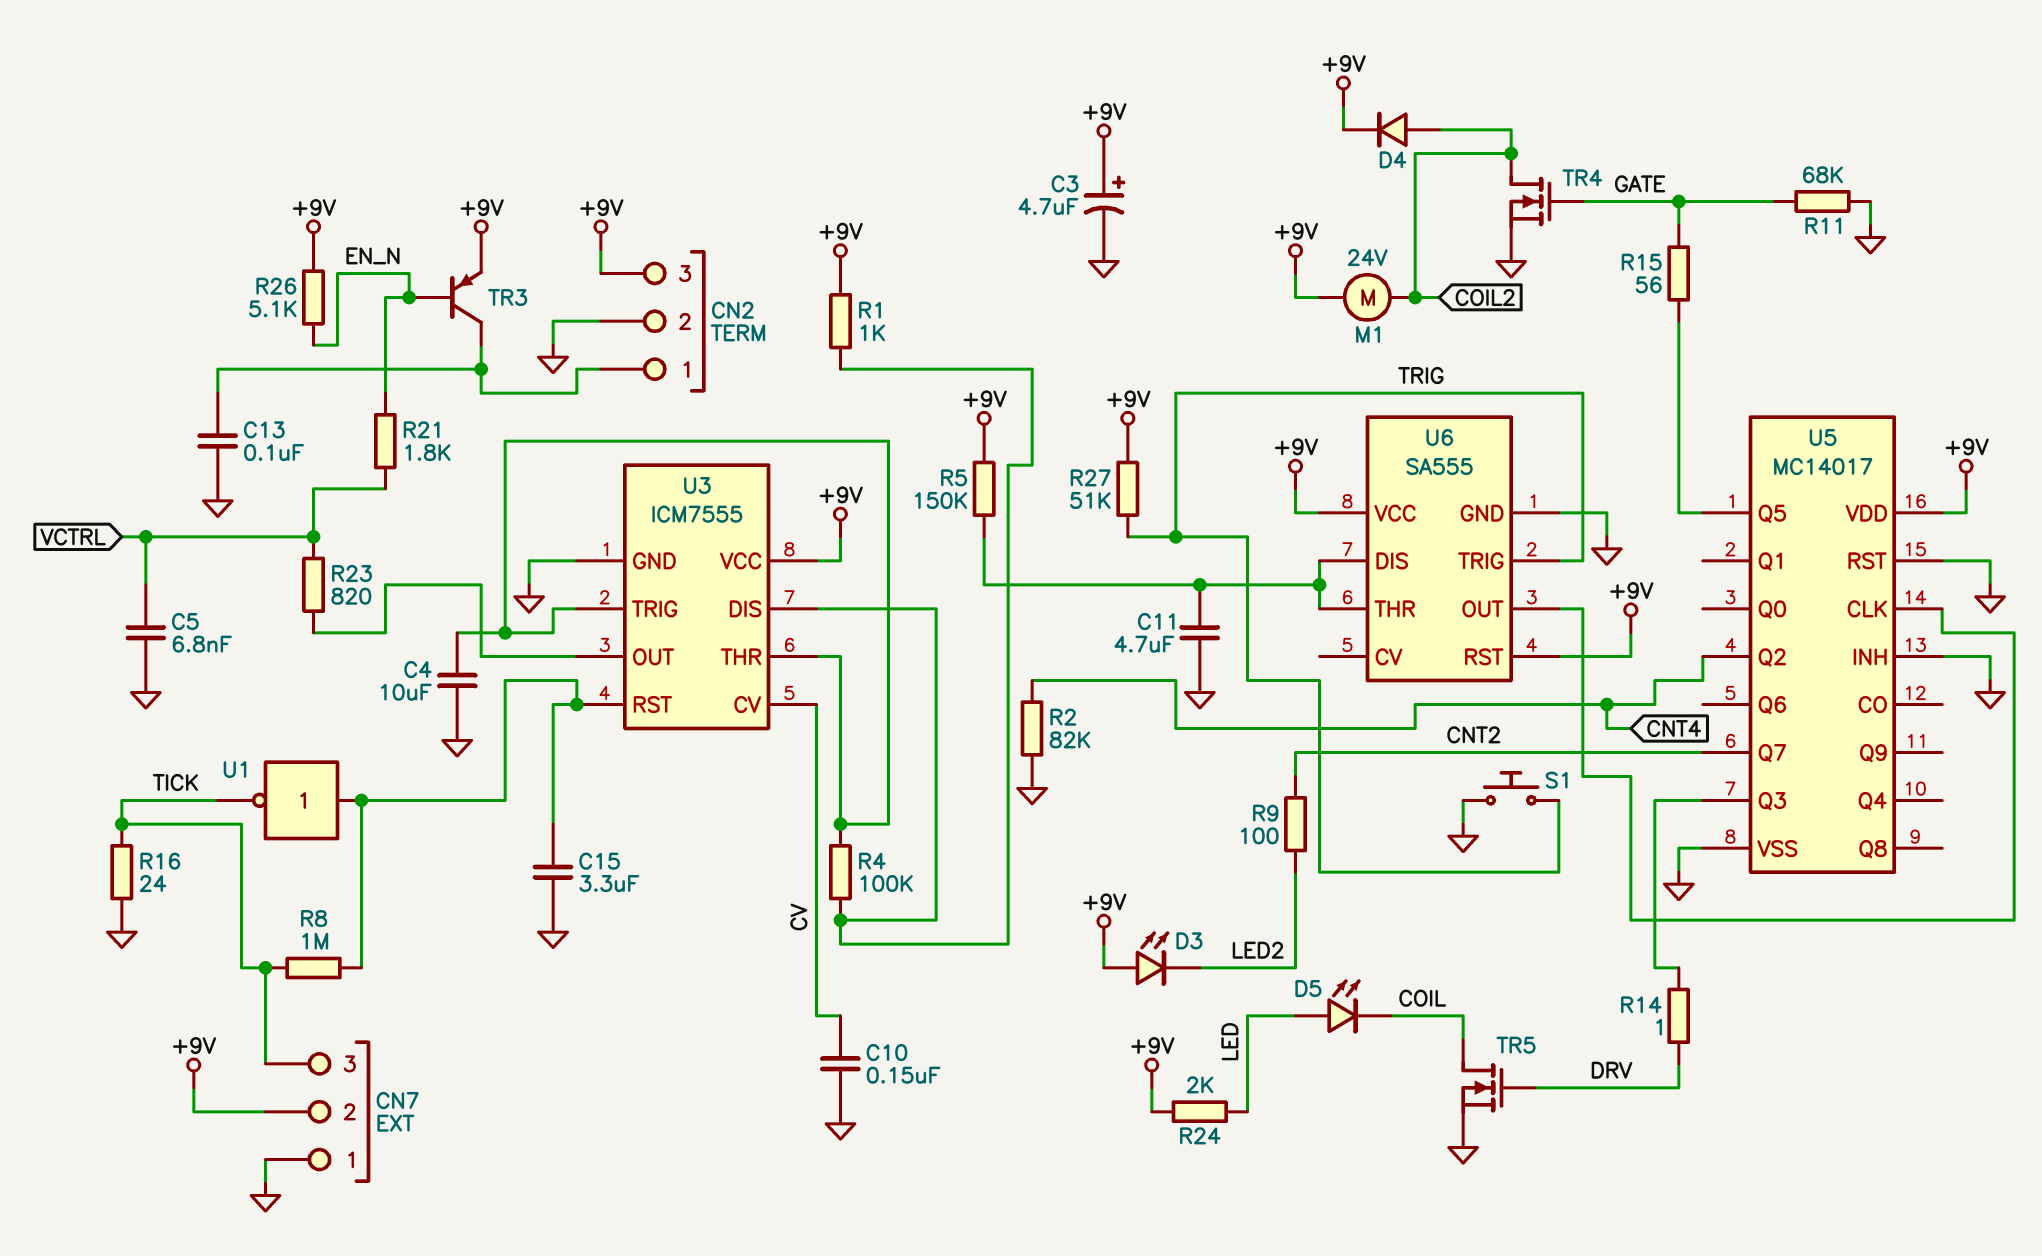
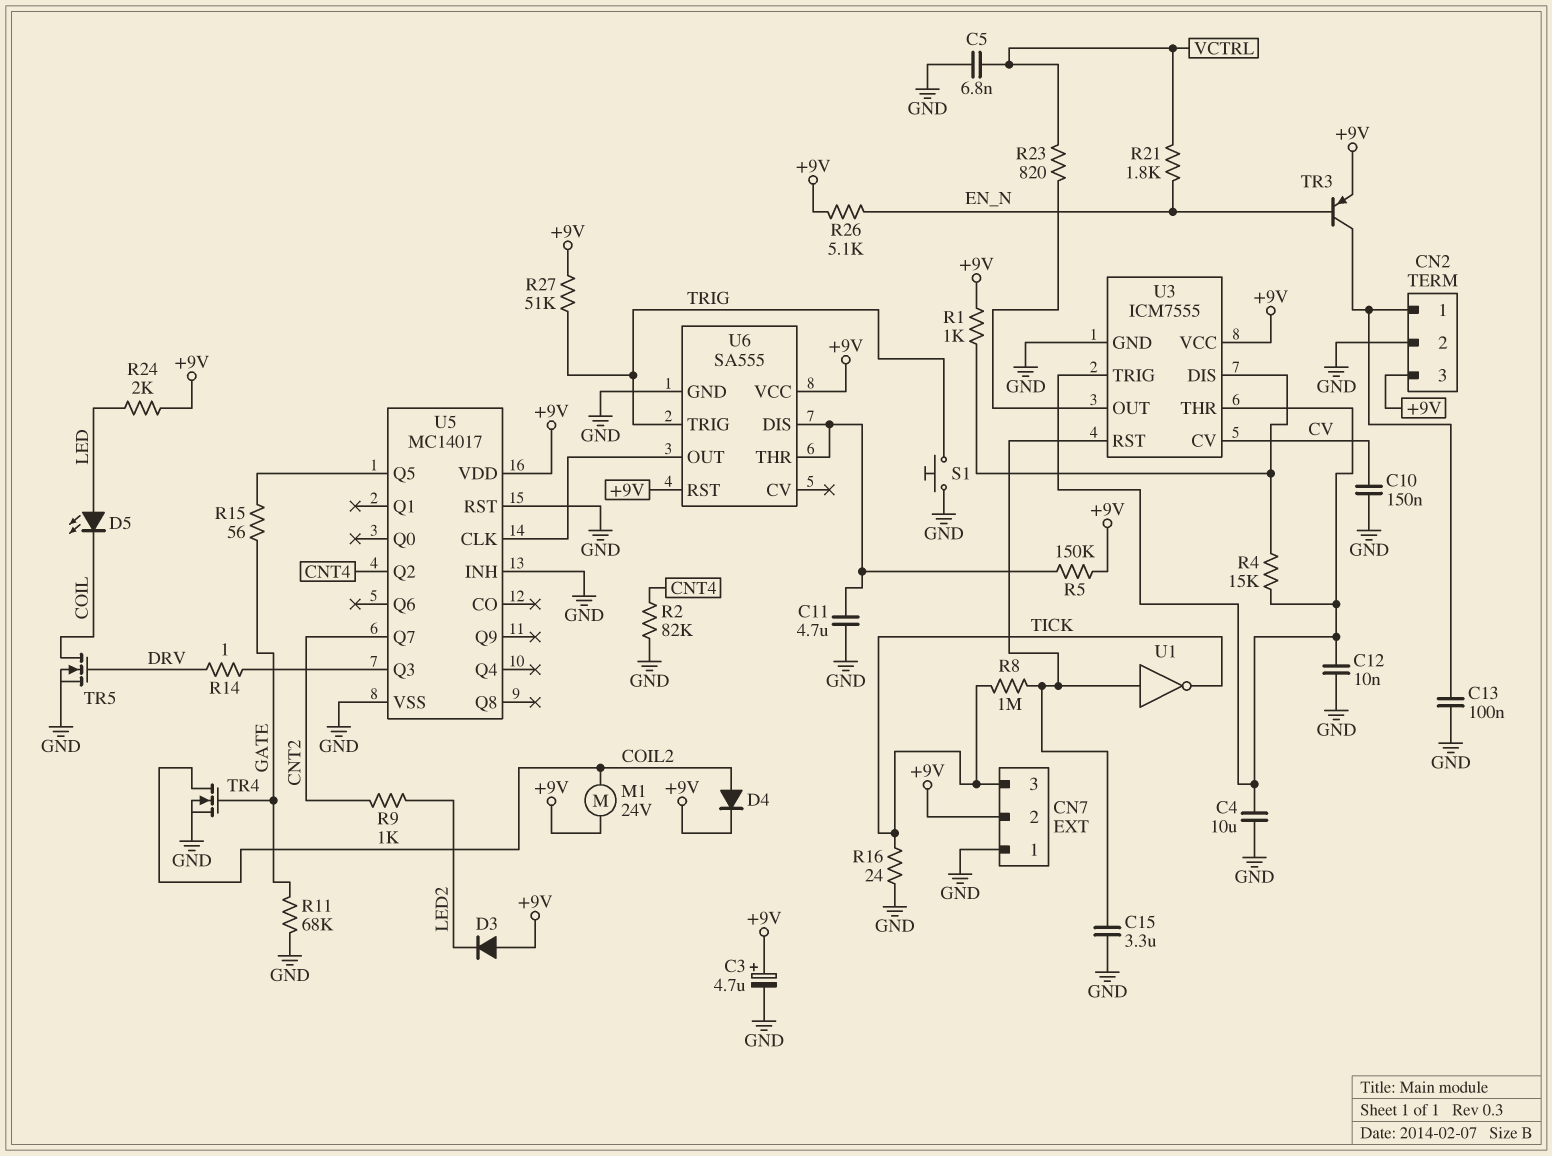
C12: none -> 10nF (GND, U3/THR)
D3: LED (A +9V, K LED2) -> diode (A +9V, K LED2)
R4: 100k (U3/DIS, U3/THR) -> 15k (U3/DIS, U3/THR)
R9: 100 (CNT2, LED2) -> 1k (CNT2, LED2)

